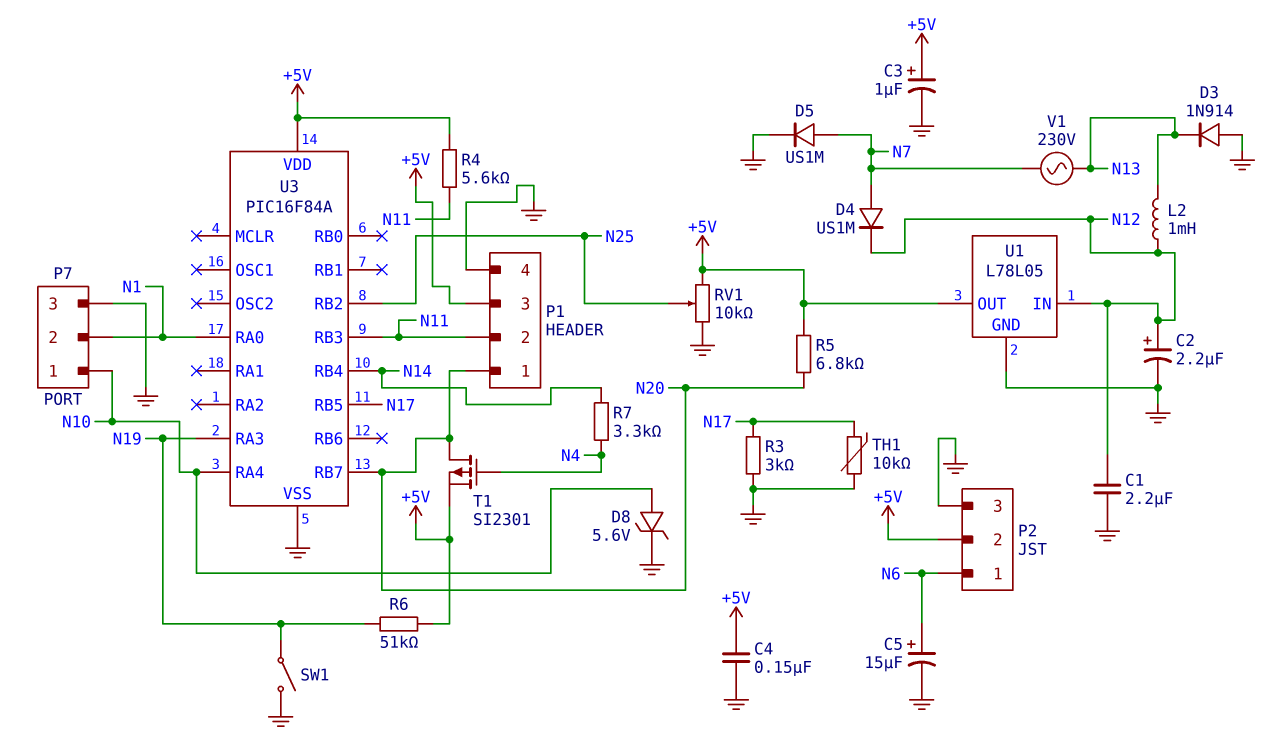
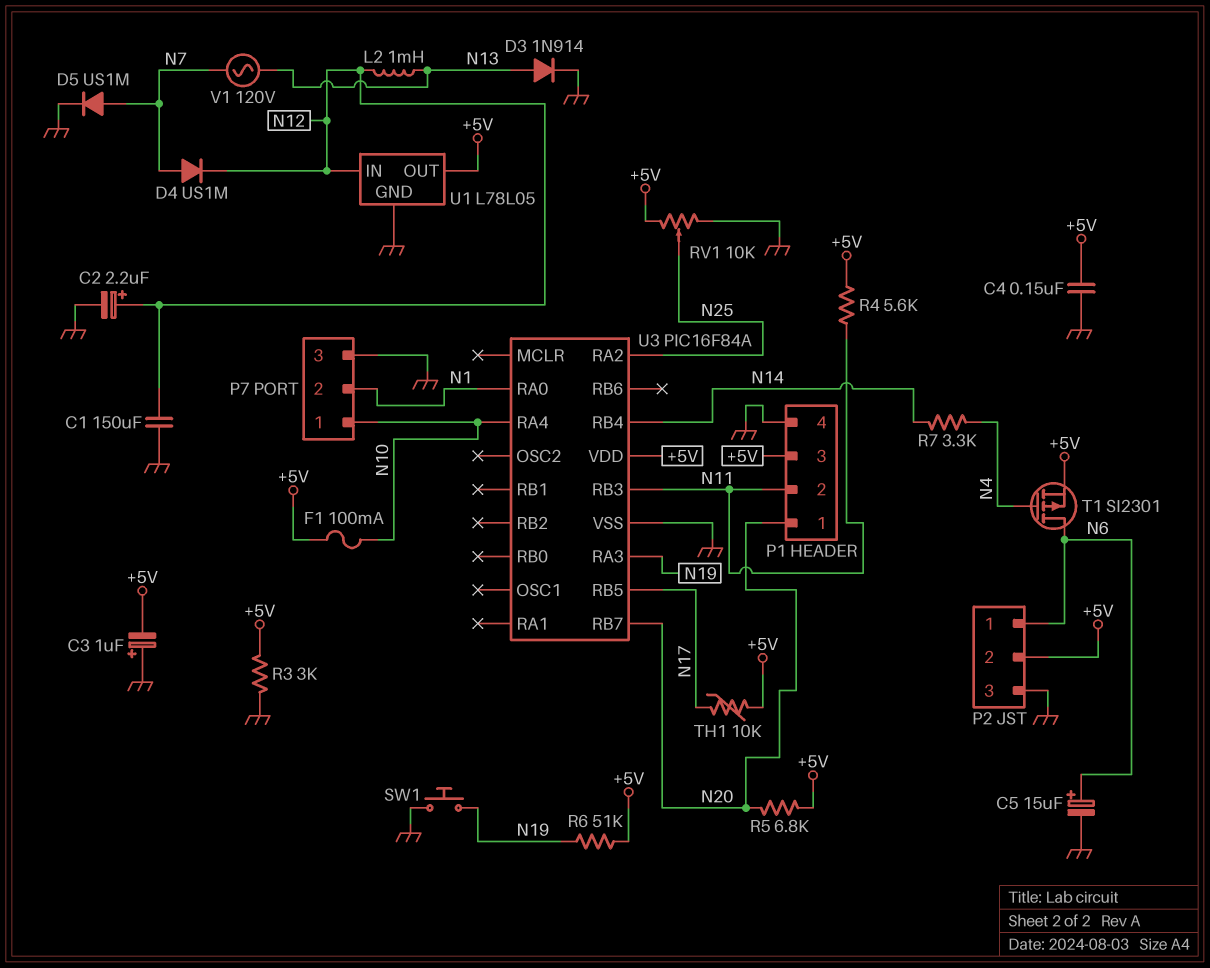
C1: 2.2uF (GND, N12) -> 150uF (GND, N12)
C3: 1uF (plus +5V, minus GND) -> 1uF (plus GND, minus +5V)
D3: diode 1N914 (A GND, K N13) -> diode 1N914 (A N13, K GND)
D8: zener 5.6V (A N10, K GND) -> none
F1: none -> 100mA (+5V, N10)
R3: 3k (GND, N17) -> 3k (+5V, GND)
SW1: switch (GND, N19) -> button (GND, N19)
T1: PMOS SI2301 (G N4, D N20, S +5V) -> PMOS SI2301 (G N4, D N6, S +5V)
TH1: 10k (GND, N17) -> 10k (+5V, N17)
U3 pin RA2: none -> N25
U3 pin RB2: N25 -> none
V1: AC 230V (N7, N13) -> AC 120V (N7, N13)

